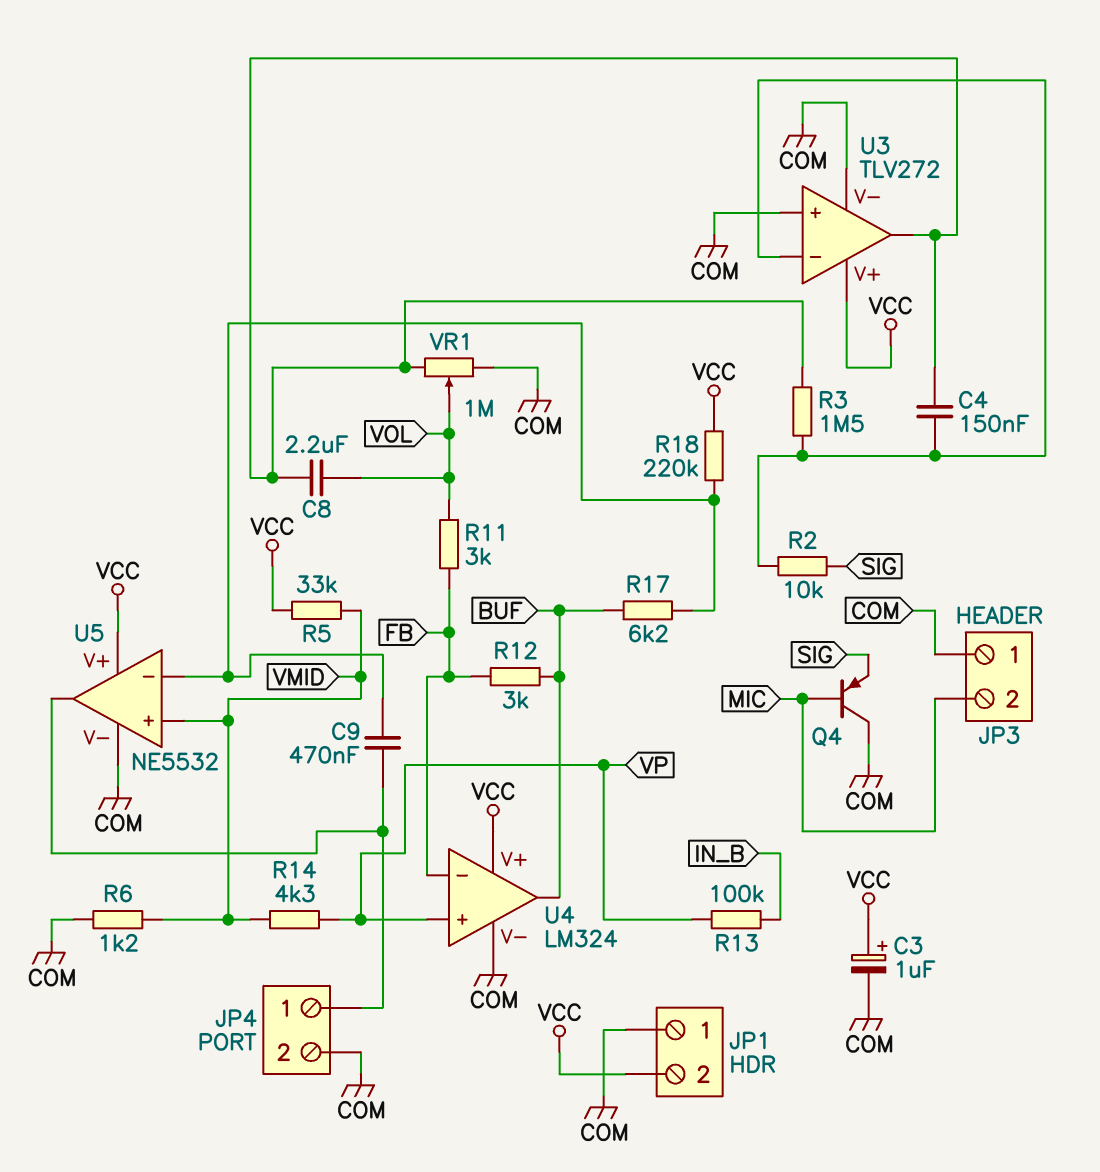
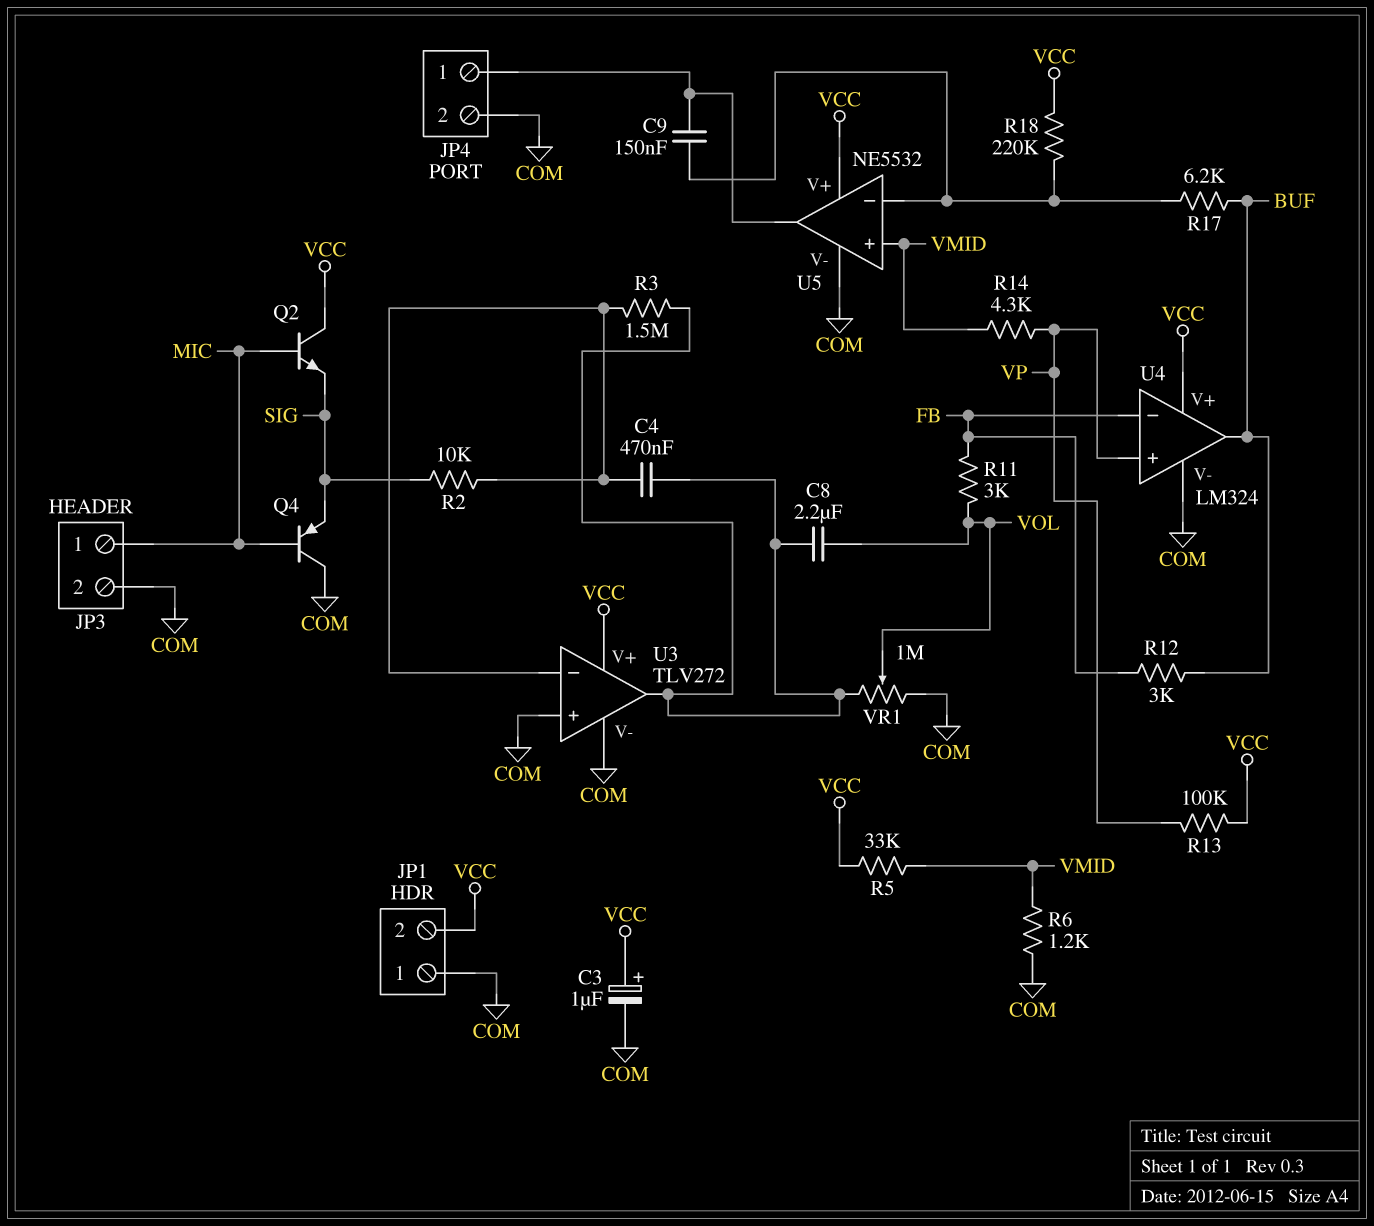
C4: 150nF (U3/in-, U3/out) -> 470nF (U3/in-, U3/out)
C9: 470nF (JP4/1, U5/in-) -> 150nF (JP4/1, U5/in-)
JP3 pin 1: COM -> MIC
JP3 pin 2: MIC -> COM
Q2: none -> NPN (B MIC, C VCC, E SIG)
R13: 100k (IN_B, VP) -> 100k (VCC, VP)

